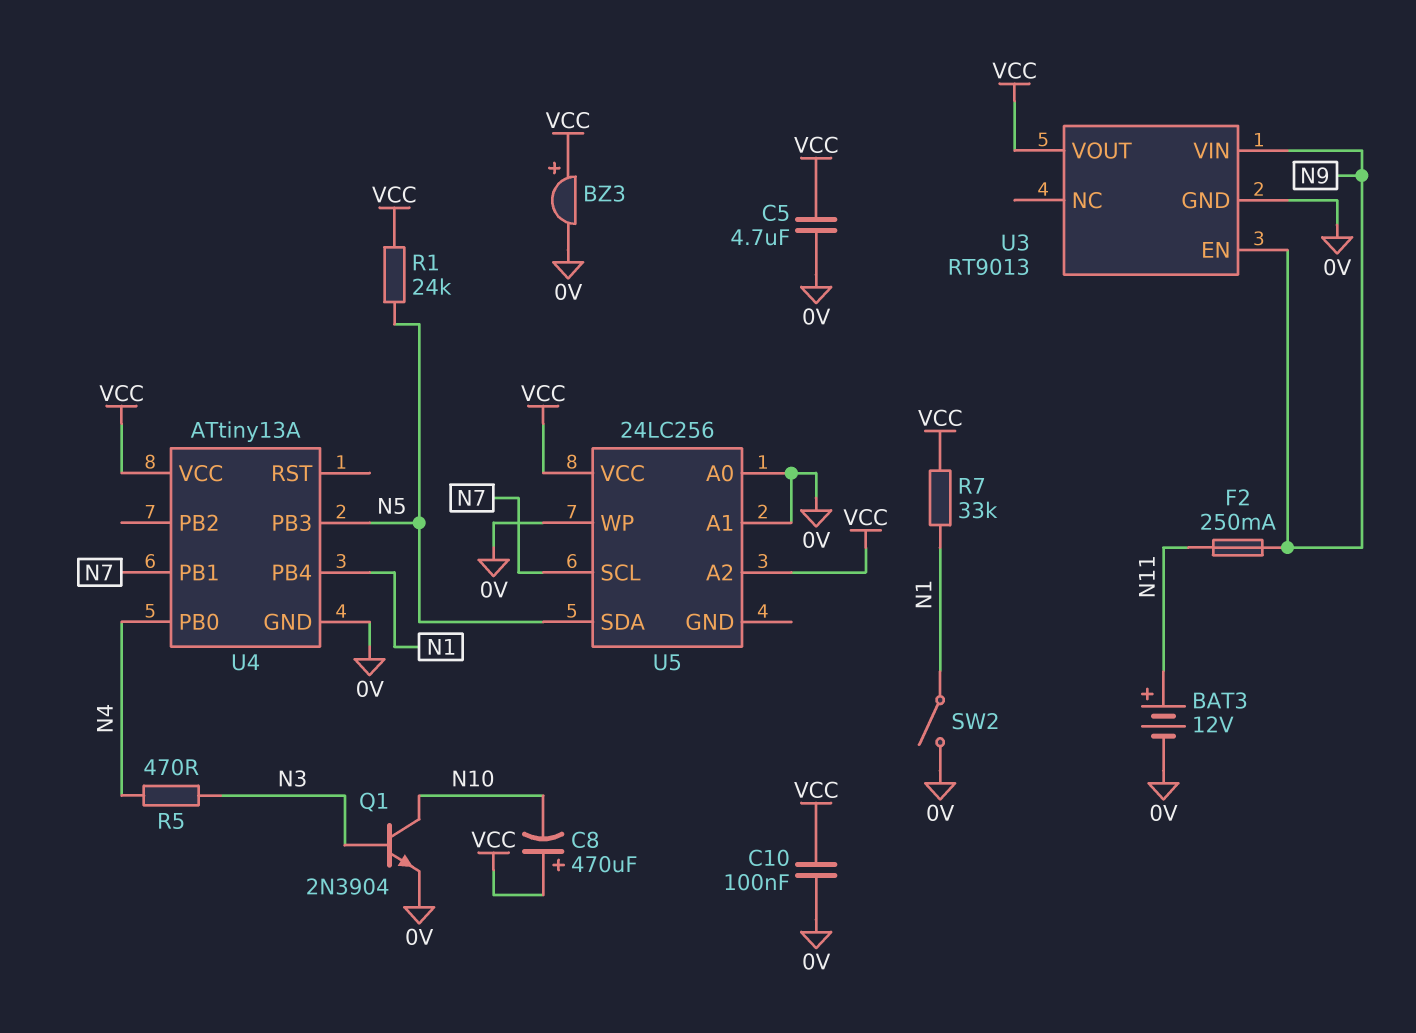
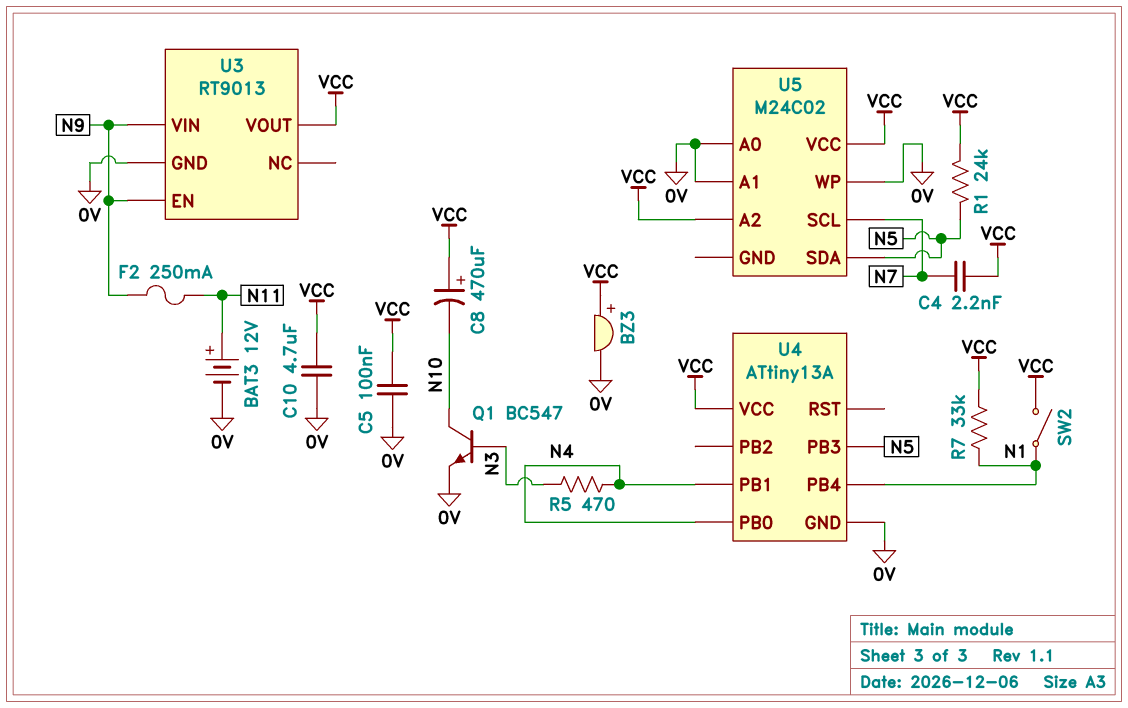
C4: none -> 2.2nF (N7, VCC)
C5: 4.7uF (0V, VCC) -> 100nF (0V, VCC)
C10: 100nF (0V, VCC) -> 4.7uF (0V, VCC)
Q1: NPN 2N3904 (B N3, C N10, E 0V) -> NPN BC547 (B N3, C N10, E 0V)
SW2: switch (0V, N1) -> switch (N1, VCC)
U4 pin PB1: N7 -> N4
U5: 24LC256 -> M24C02

